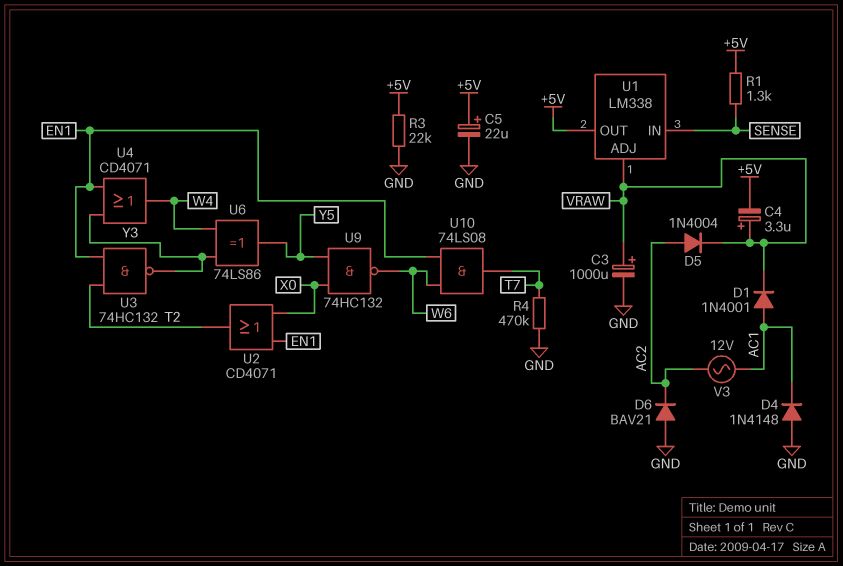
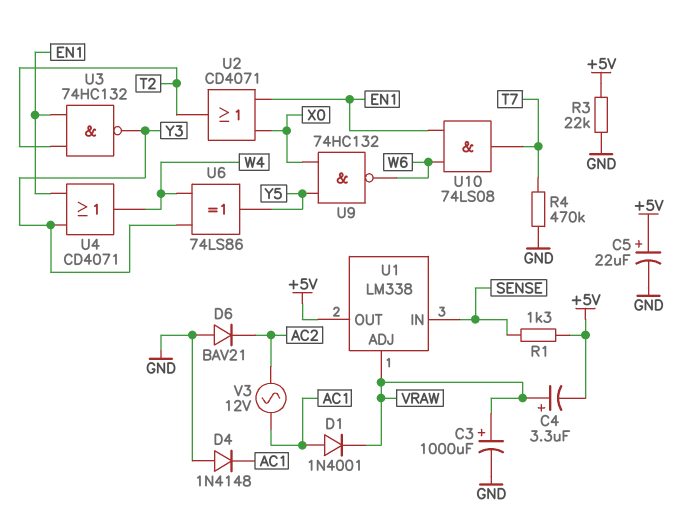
D5: diode 1N4004 (A AC2, K VRAW) -> none

